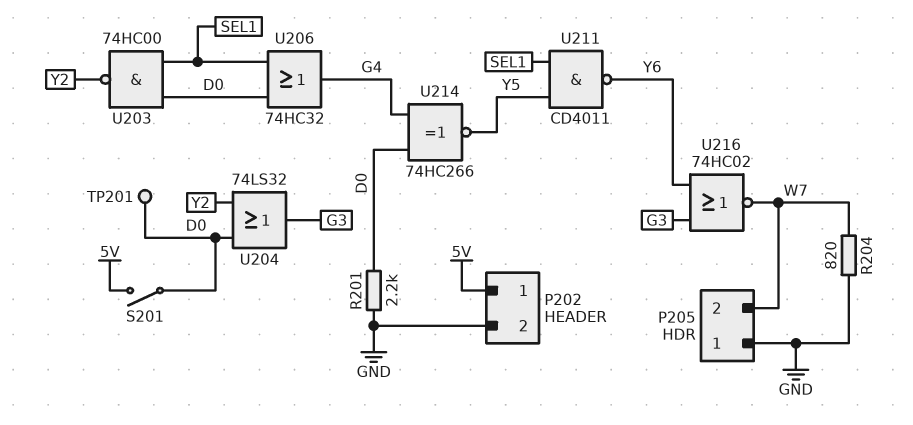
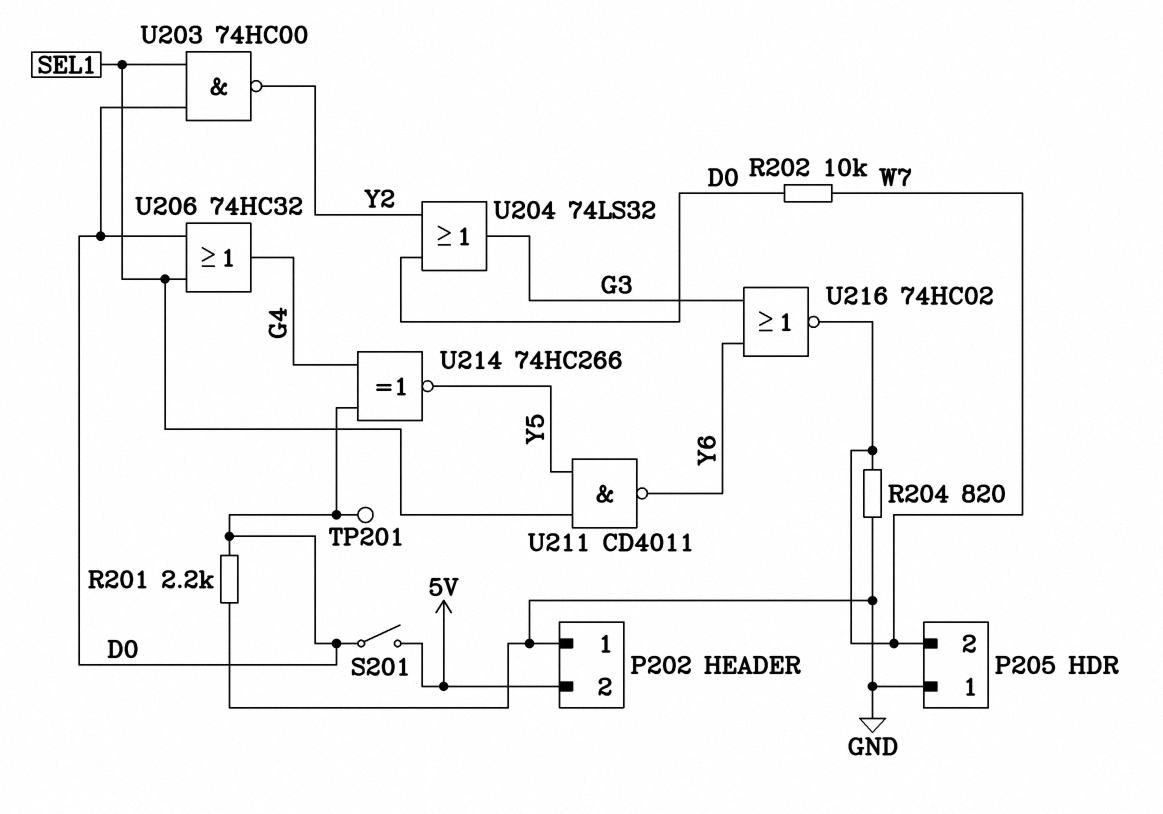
P202 pin 1: 5V -> GND
P202 pin 2: GND -> 5V
R202: none -> 10k (D0, W7)

